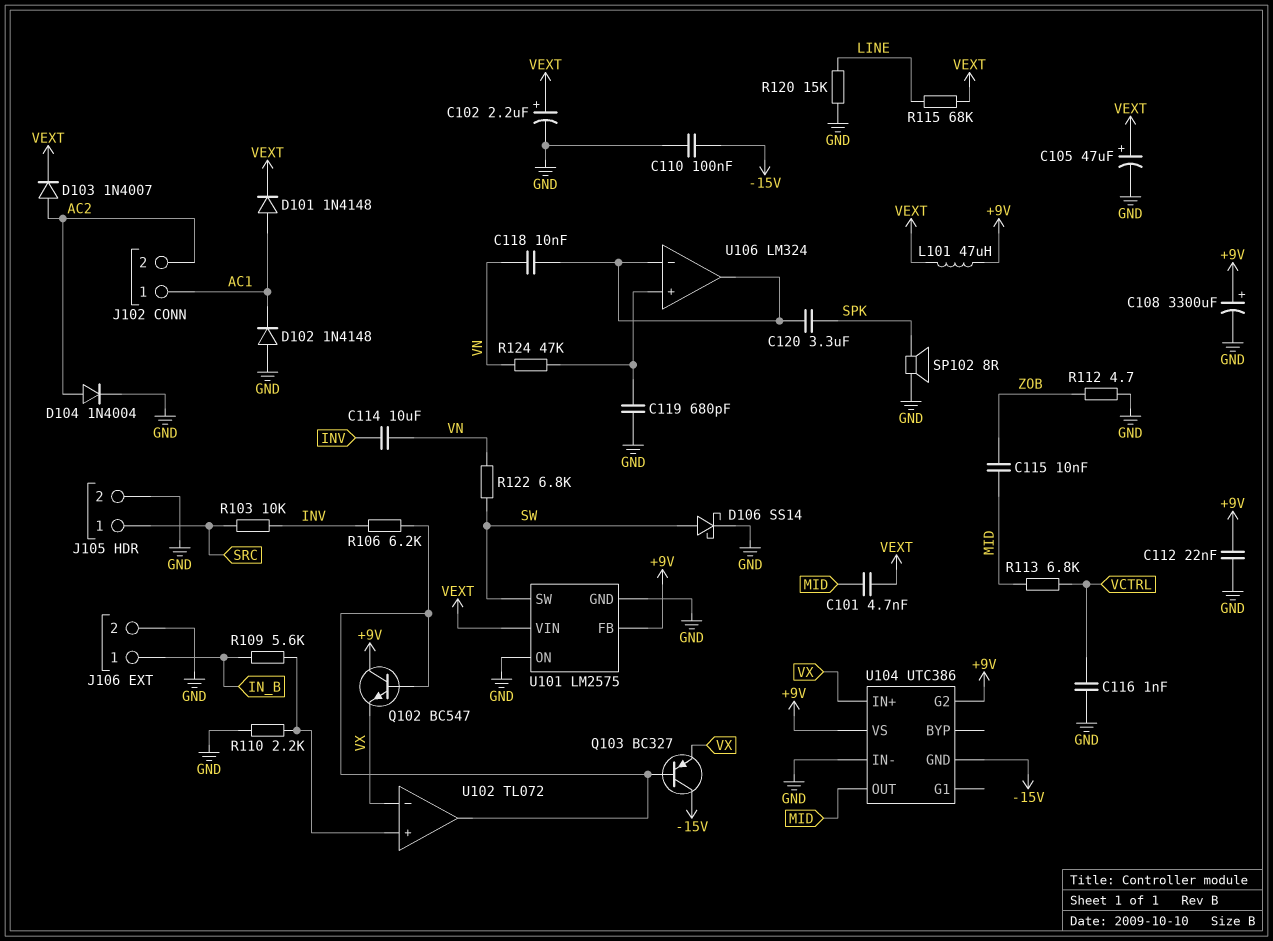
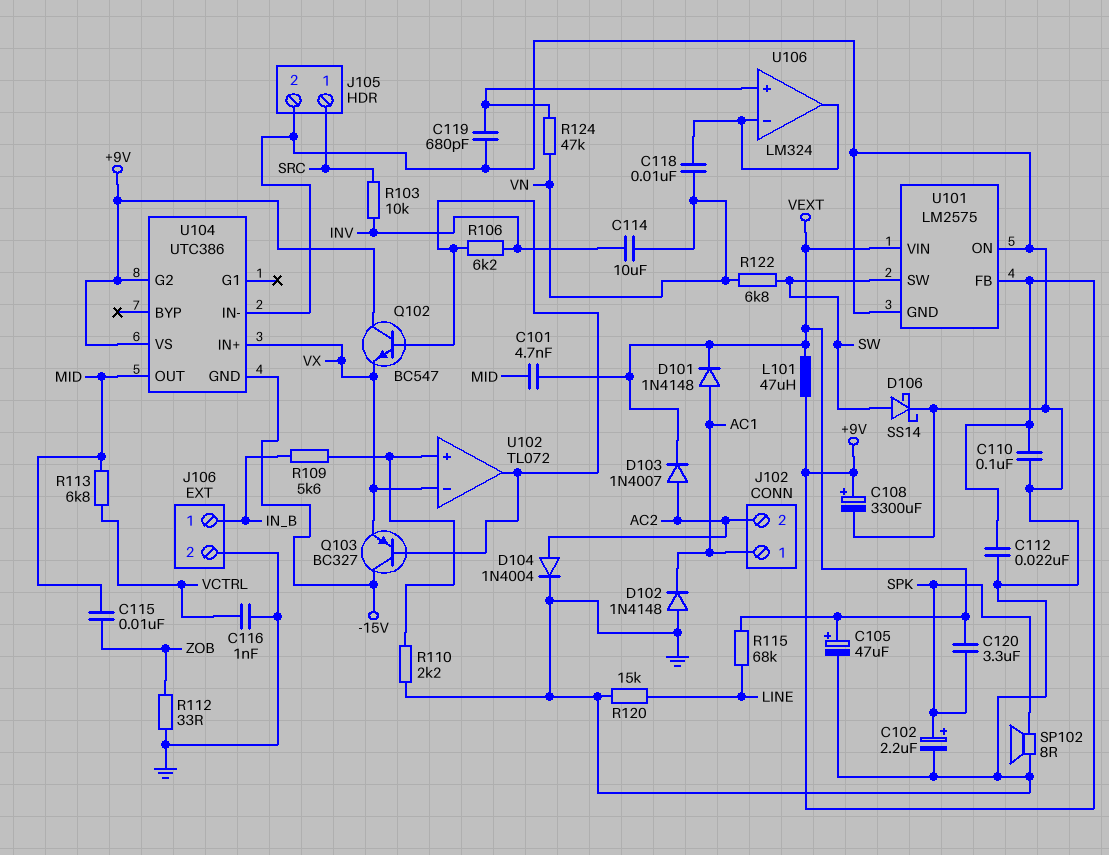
C102: 2.2uF (plus VEXT, minus GND) -> 2.2uF (plus SPK, minus GND)
C110: 100nF (-15V, GND) -> 100nF (+9V, GND)
C120: 3.3uF (SPK, U106/in-) -> 3.3uF (SPK, VEXT)
R112: 4.7 (GND, ZOB) -> 33 (GND, ZOB)

